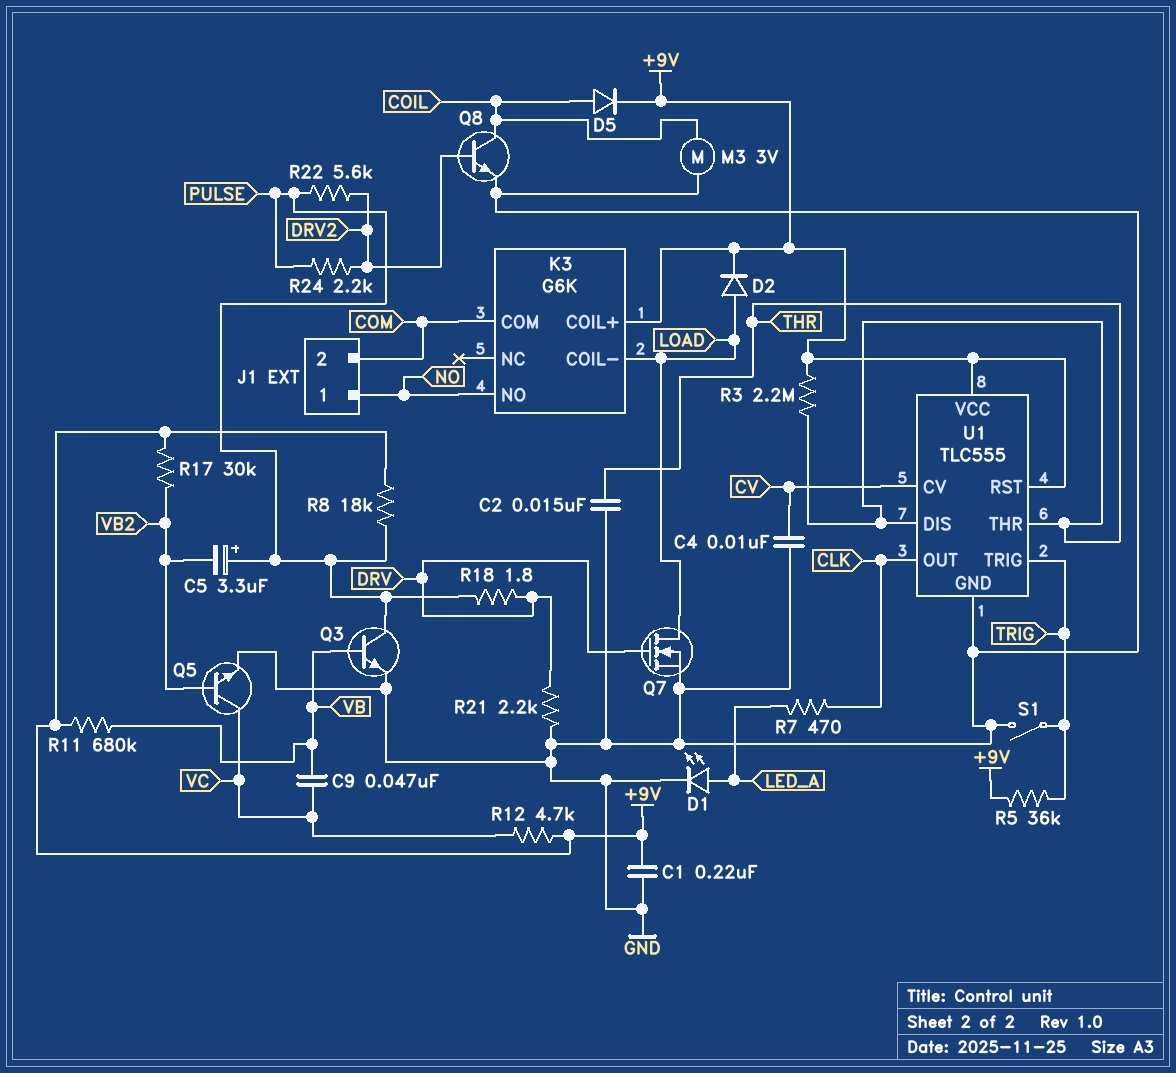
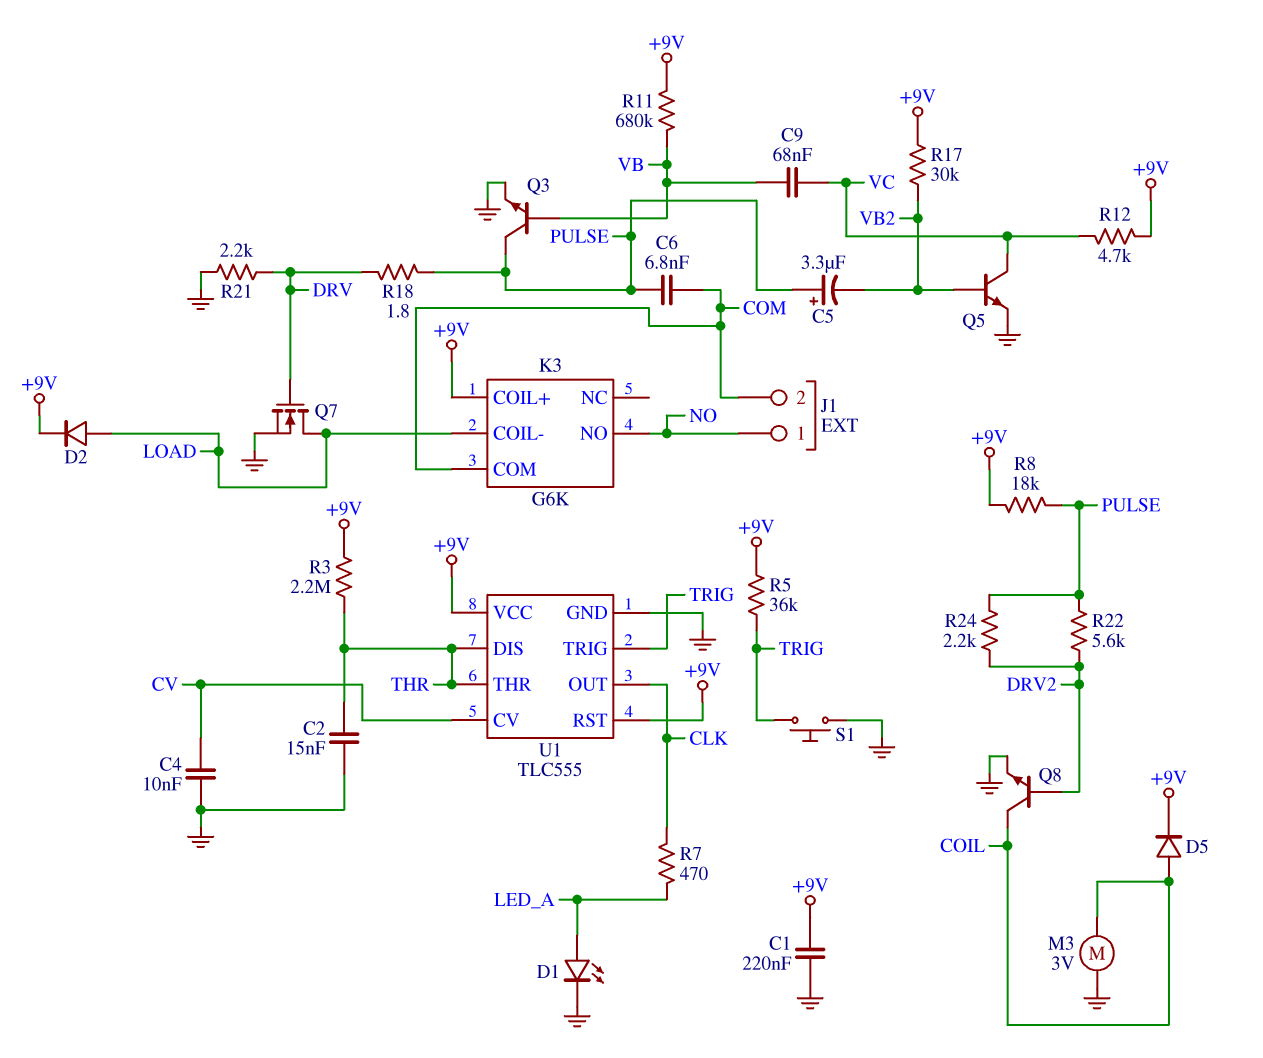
C6: none -> 6.8nF (COM, PULSE)
C9: 47nF (VB, VC) -> 68nF (VB, VC)
S1: switch (GND, TRIG) -> button (GND, TRIG)

